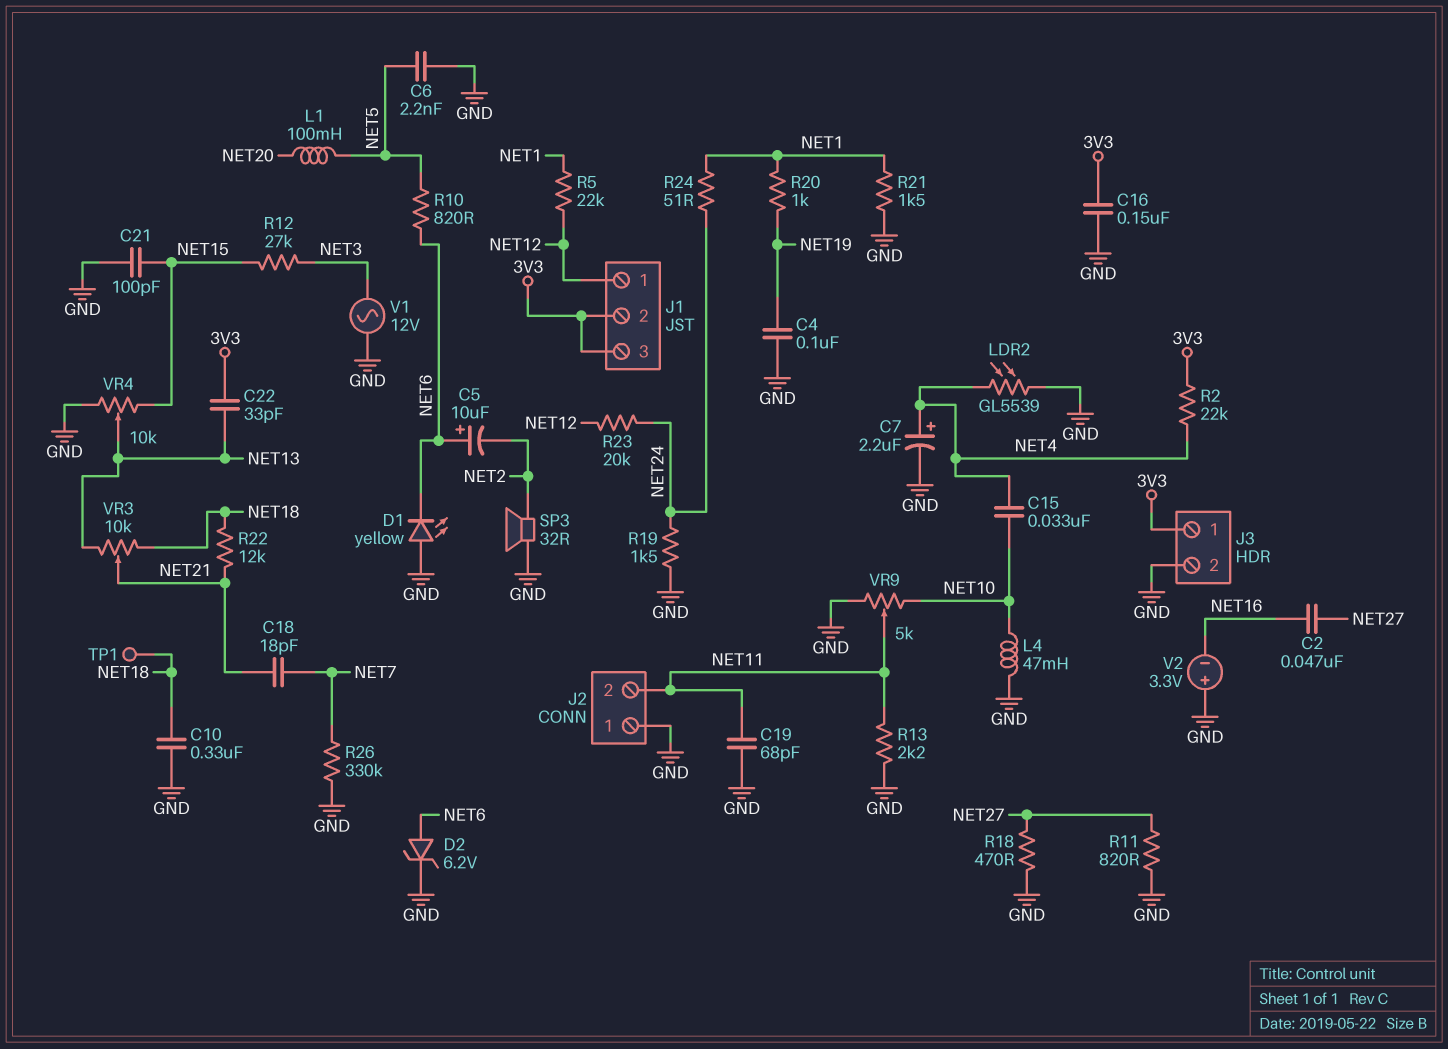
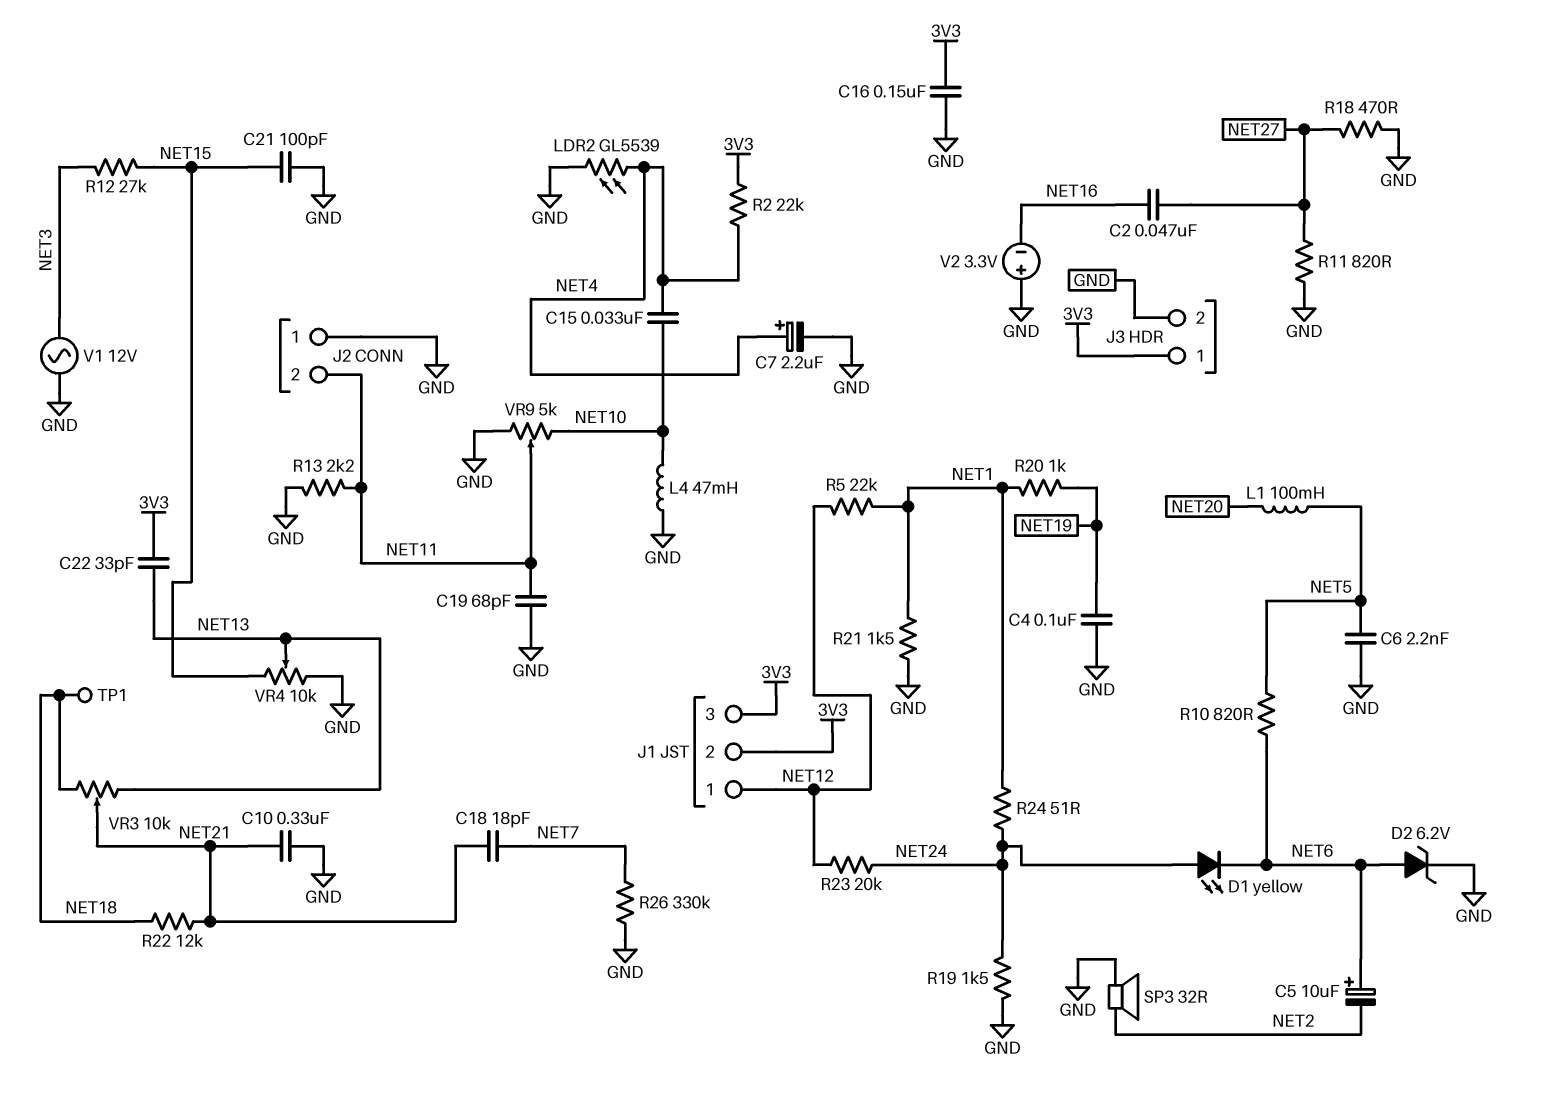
C10: 330nF (GND, NET18) -> 330nF (GND, NET21)
D1: LED yellow (A GND, K NET6) -> LED yellow (A NET24, K NET6)

